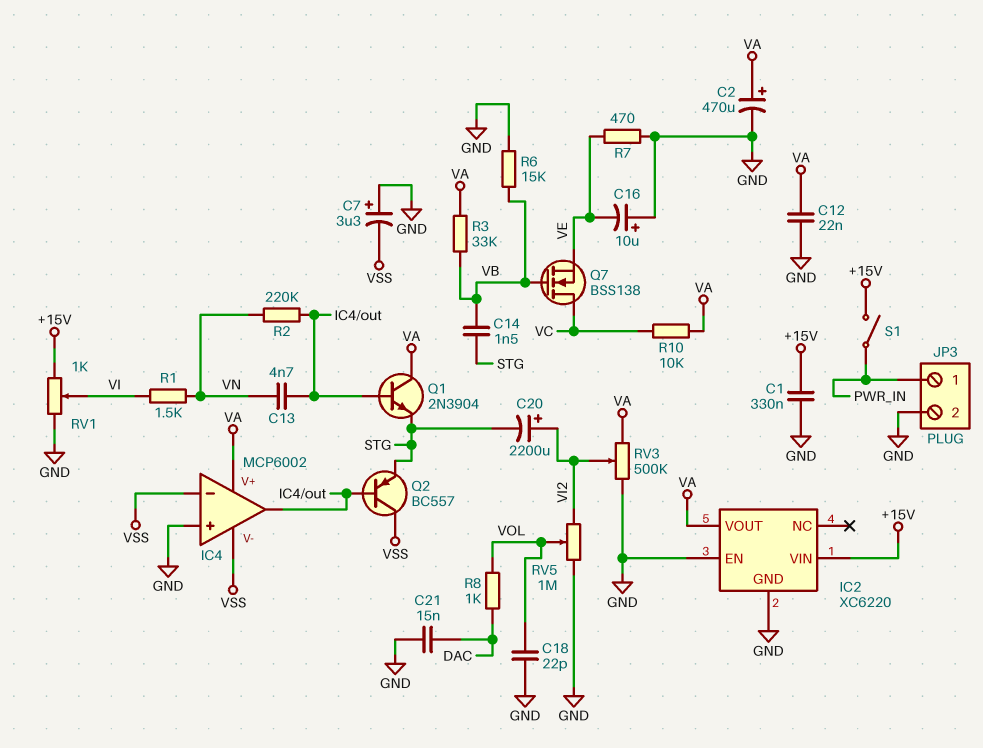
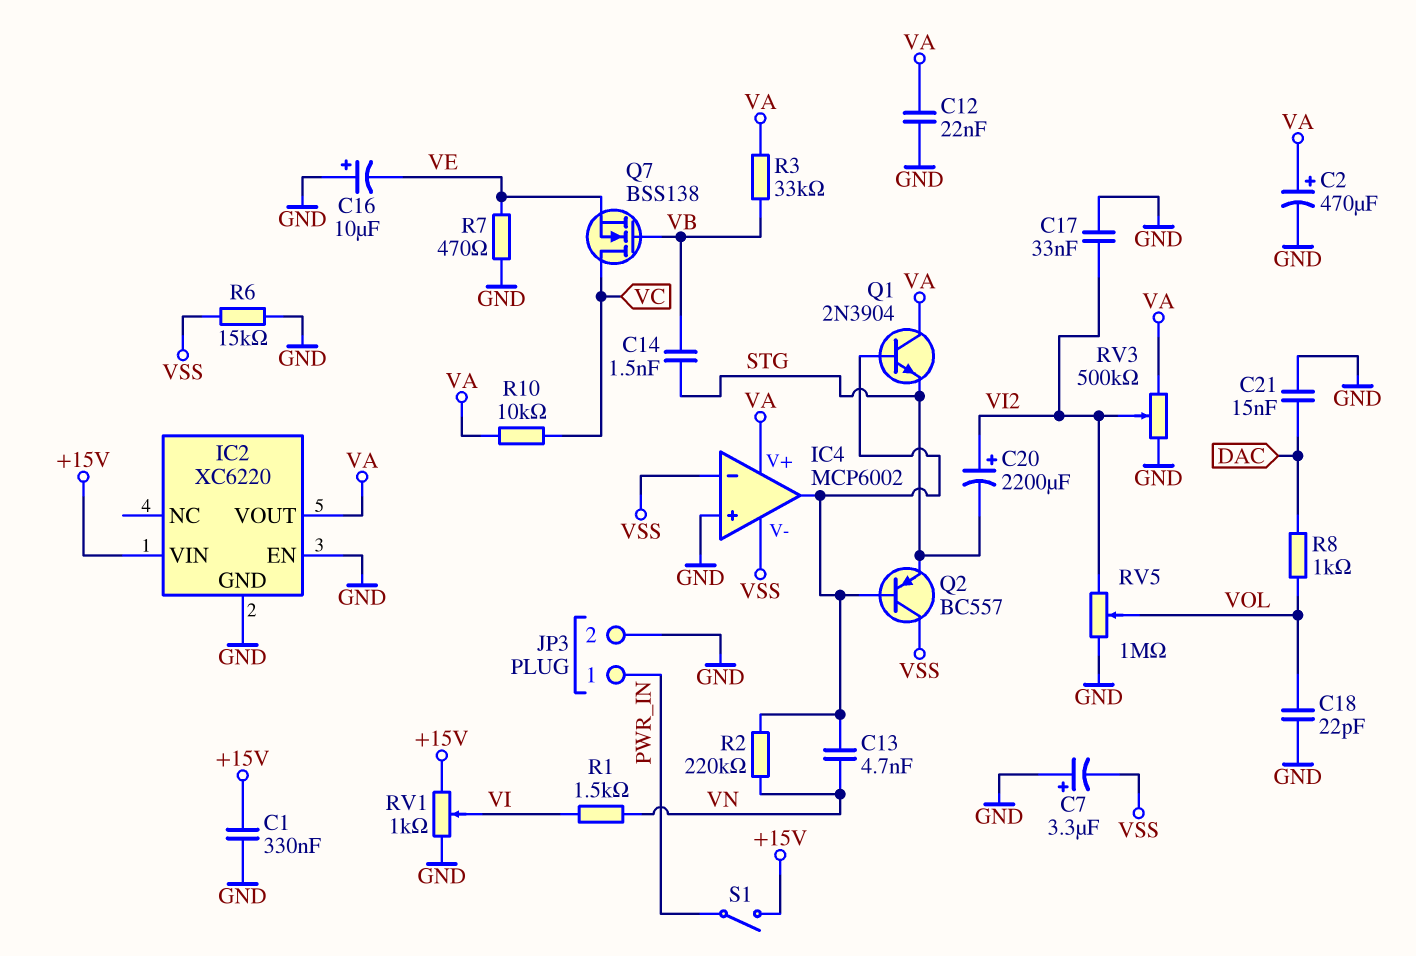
C17: none -> 33nF (GND, VI2)
R6: 15k (GND, VB) -> 15k (GND, VSS)

